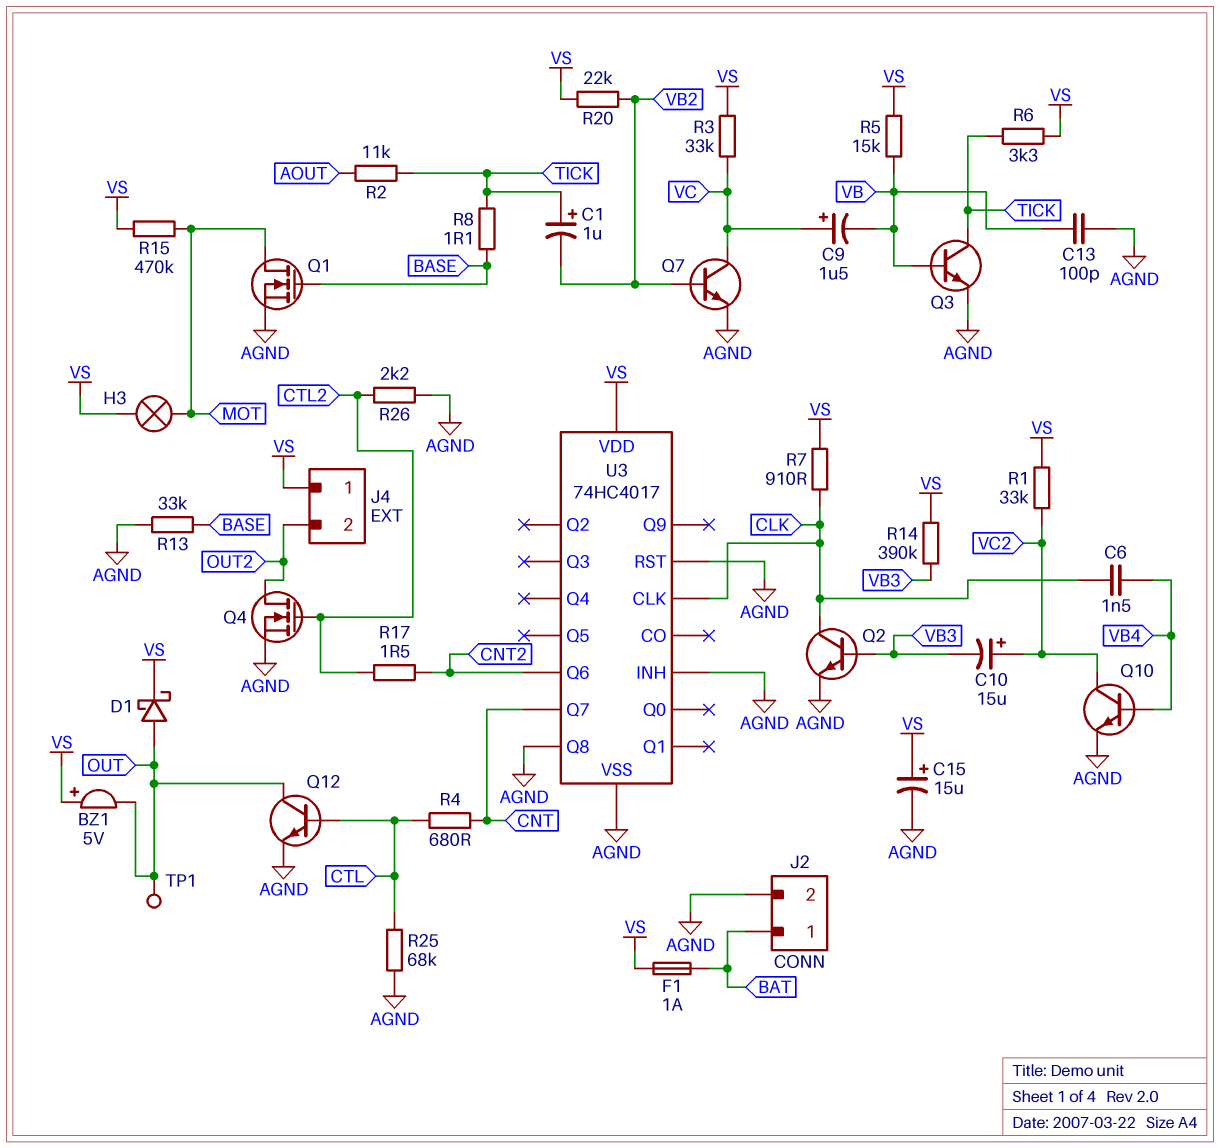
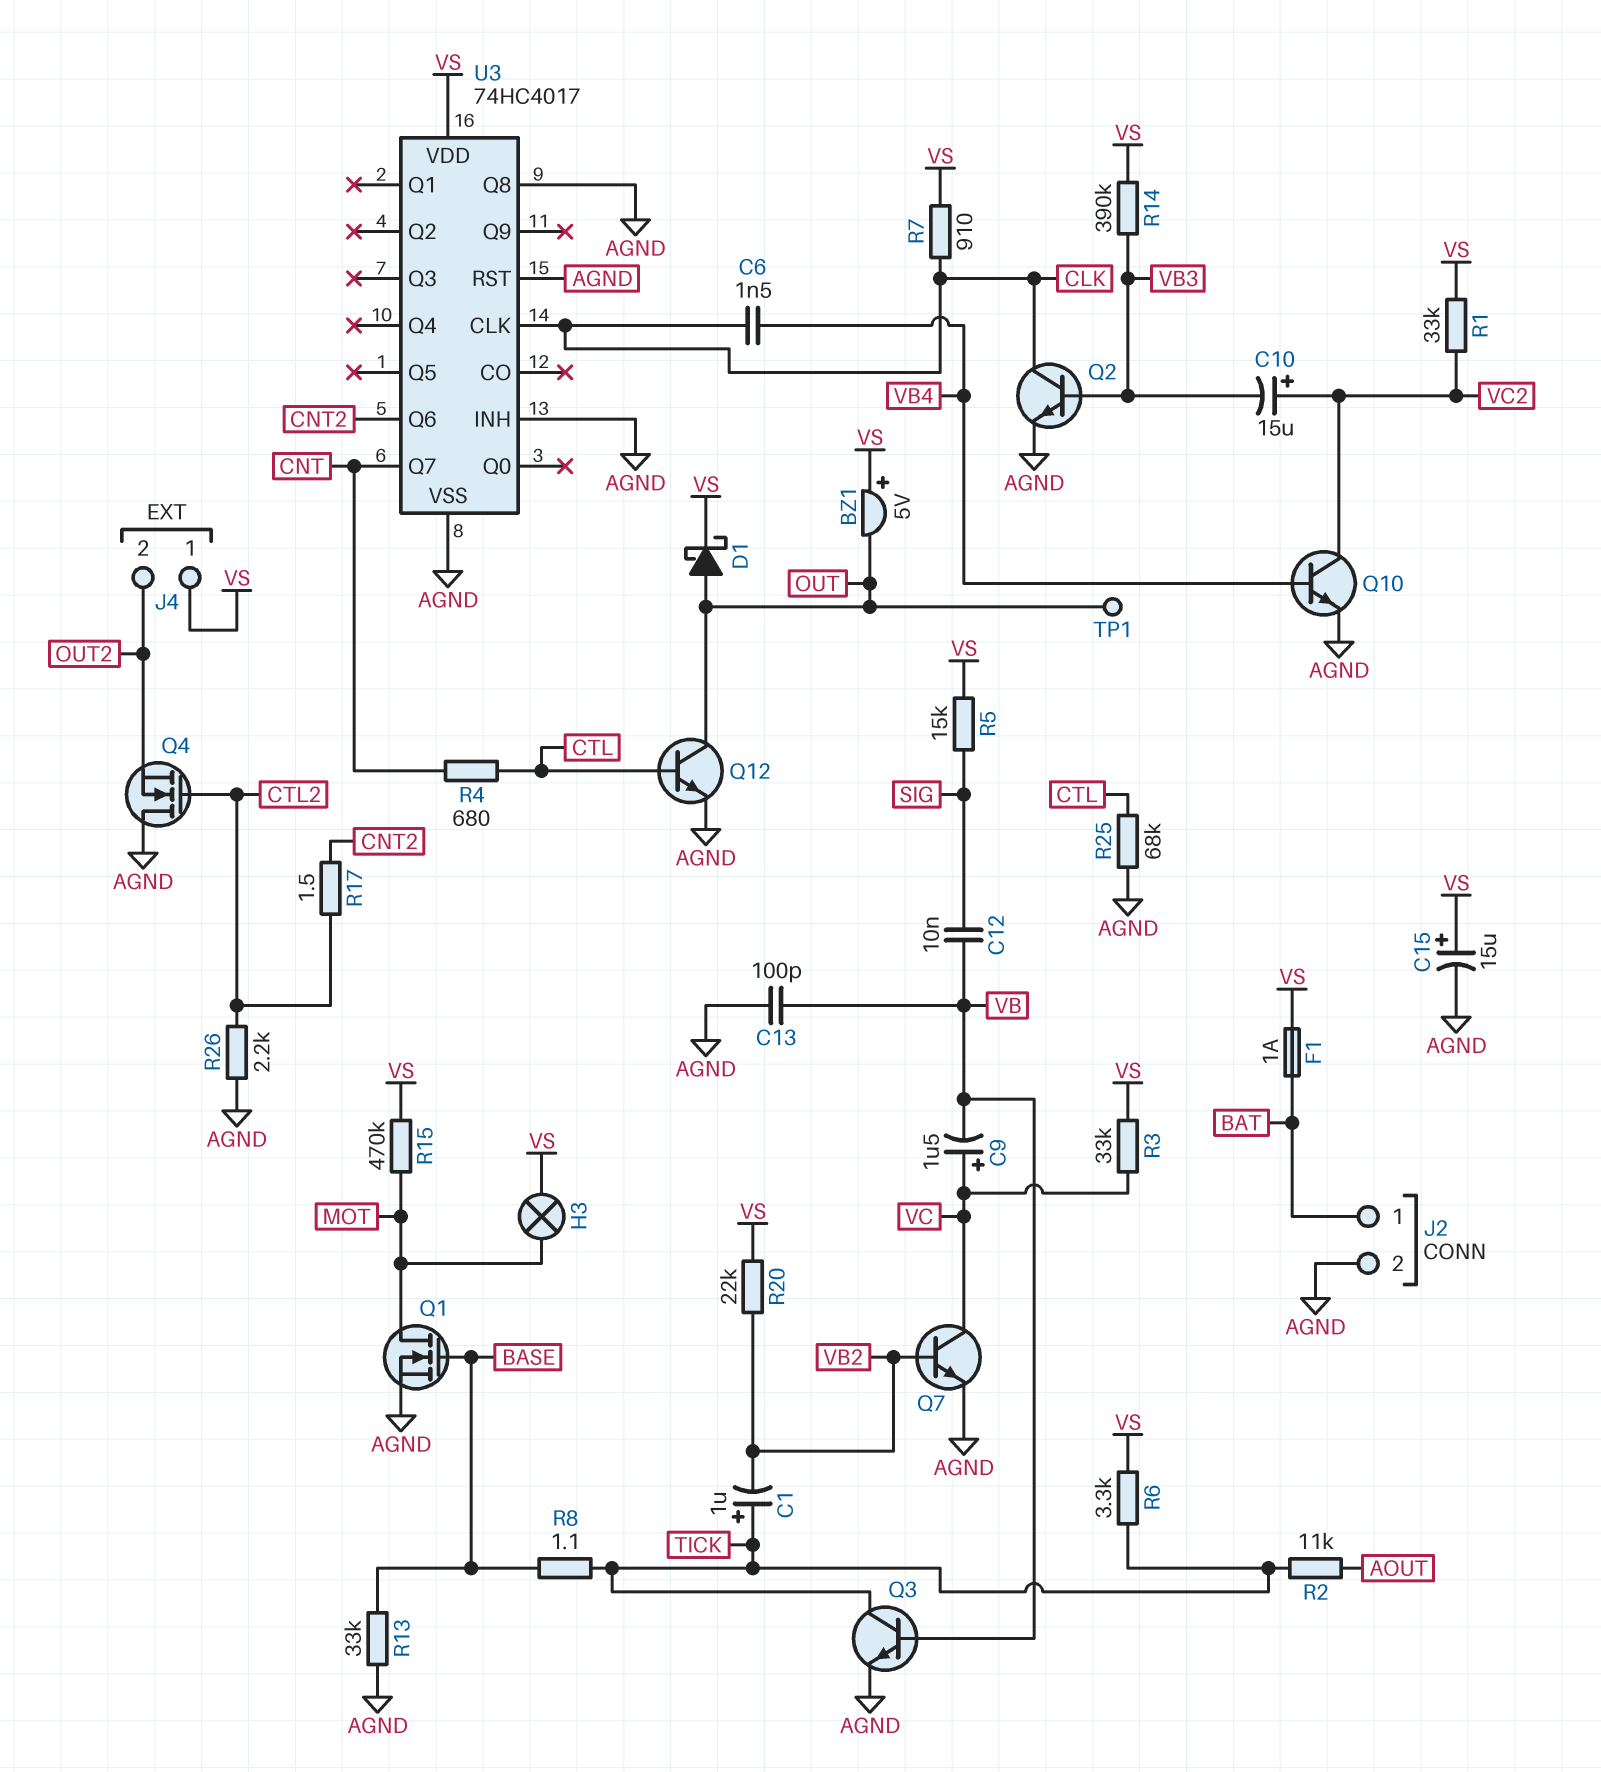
C12: none -> 10nF (SIG, VB)
Q4: NMOS (G CTL2, D OUT2, S AGND) -> NMOS (G CTL2, D AGND, S OUT2)
R5: 15k (VB, VS) -> 15k (SIG, VS)

